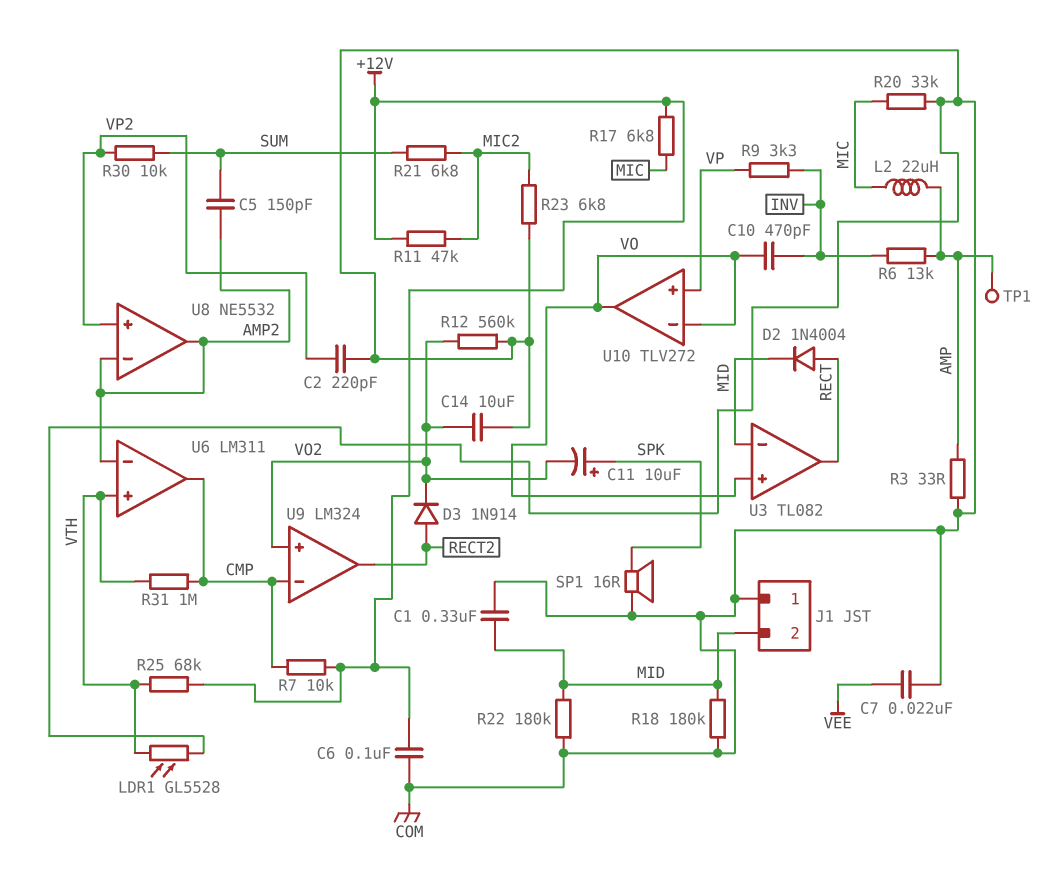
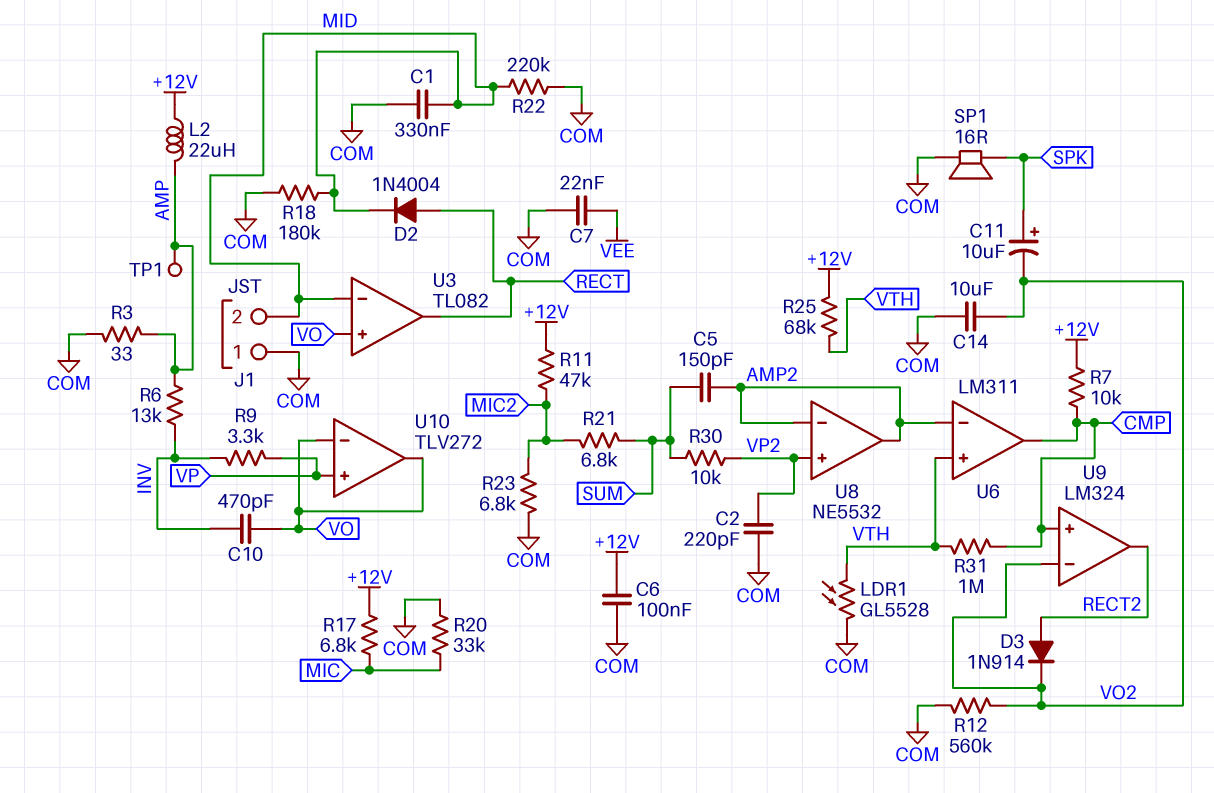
L2: 22uH (AMP, MIC) -> 22uH (+12V, AMP)
R22: 180k (COM, MID) -> 220k (COM, MID)
U9 pin in+: VO2 -> CMP
U9 pin in-: CMP -> VO2

